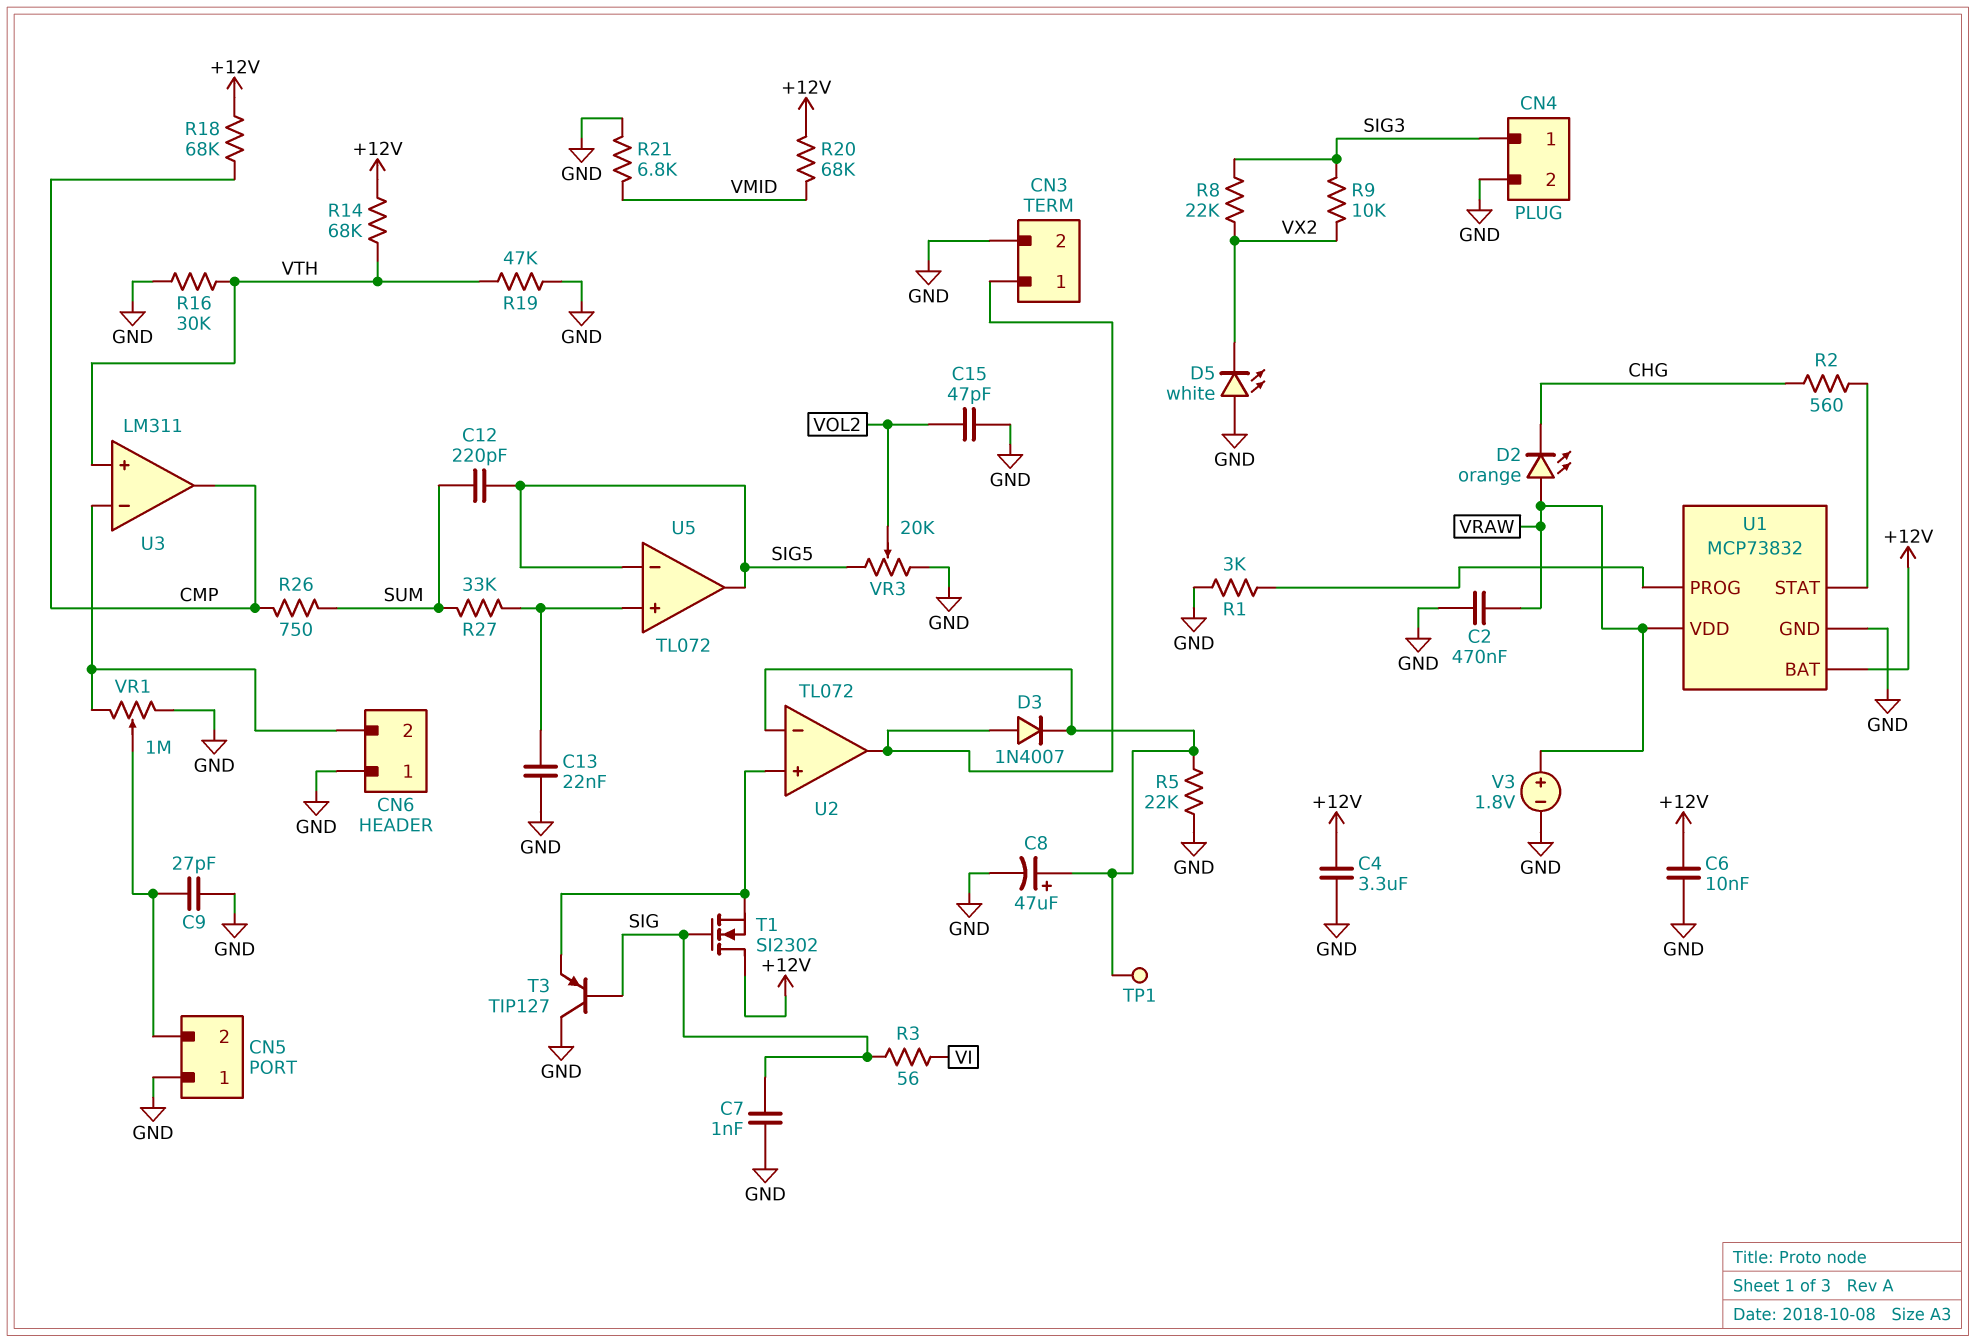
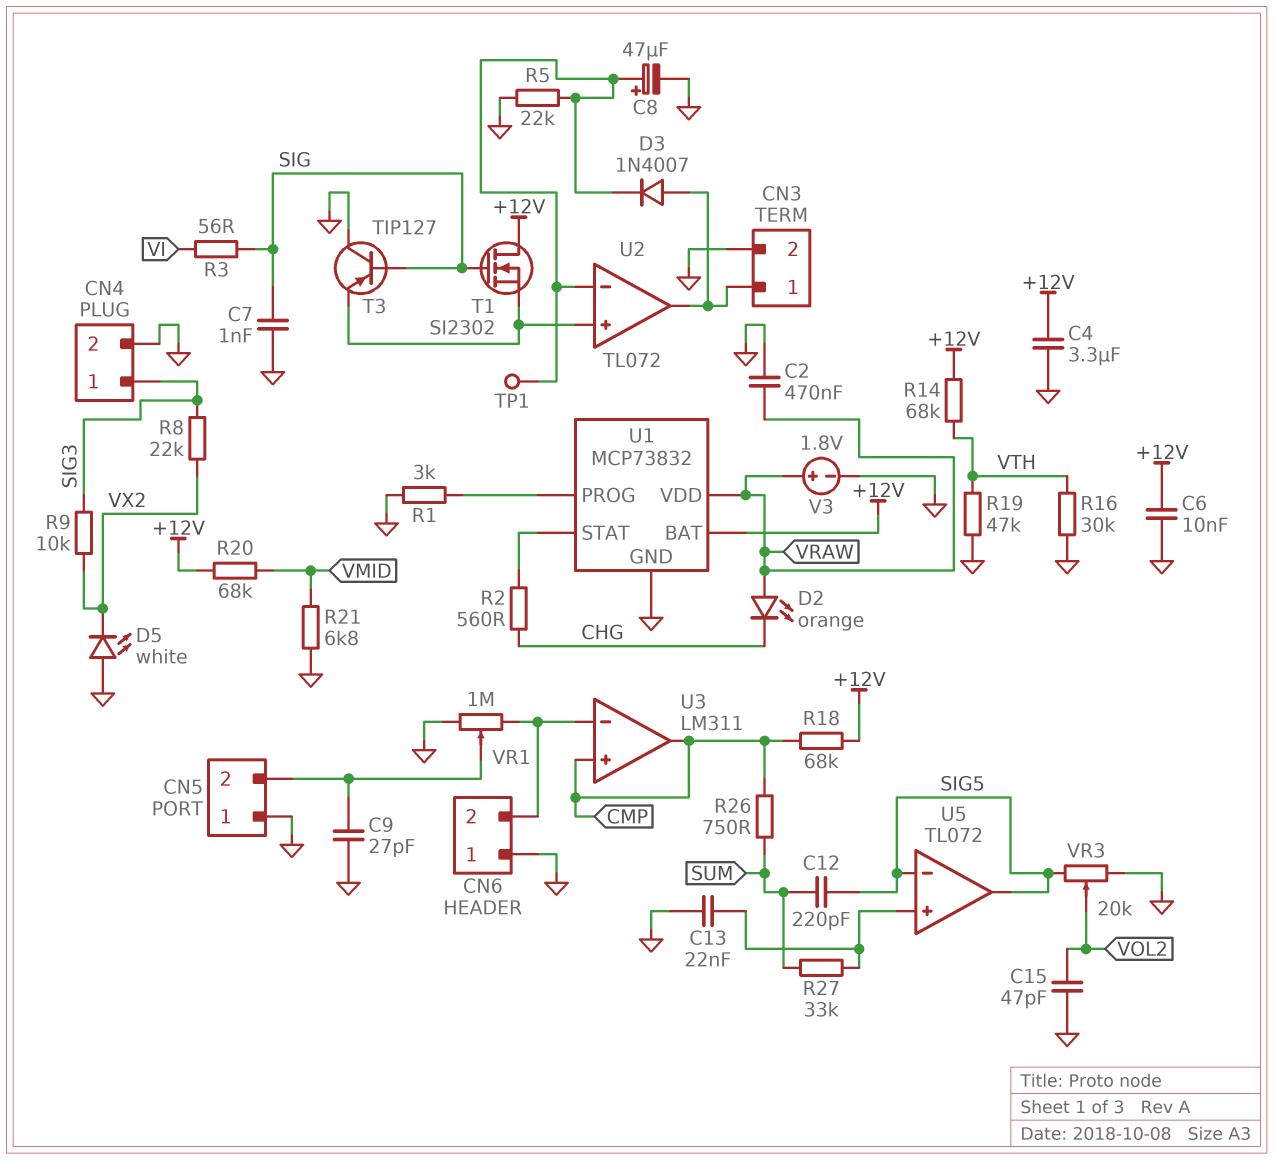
U3 pin in+: VTH -> CMP

